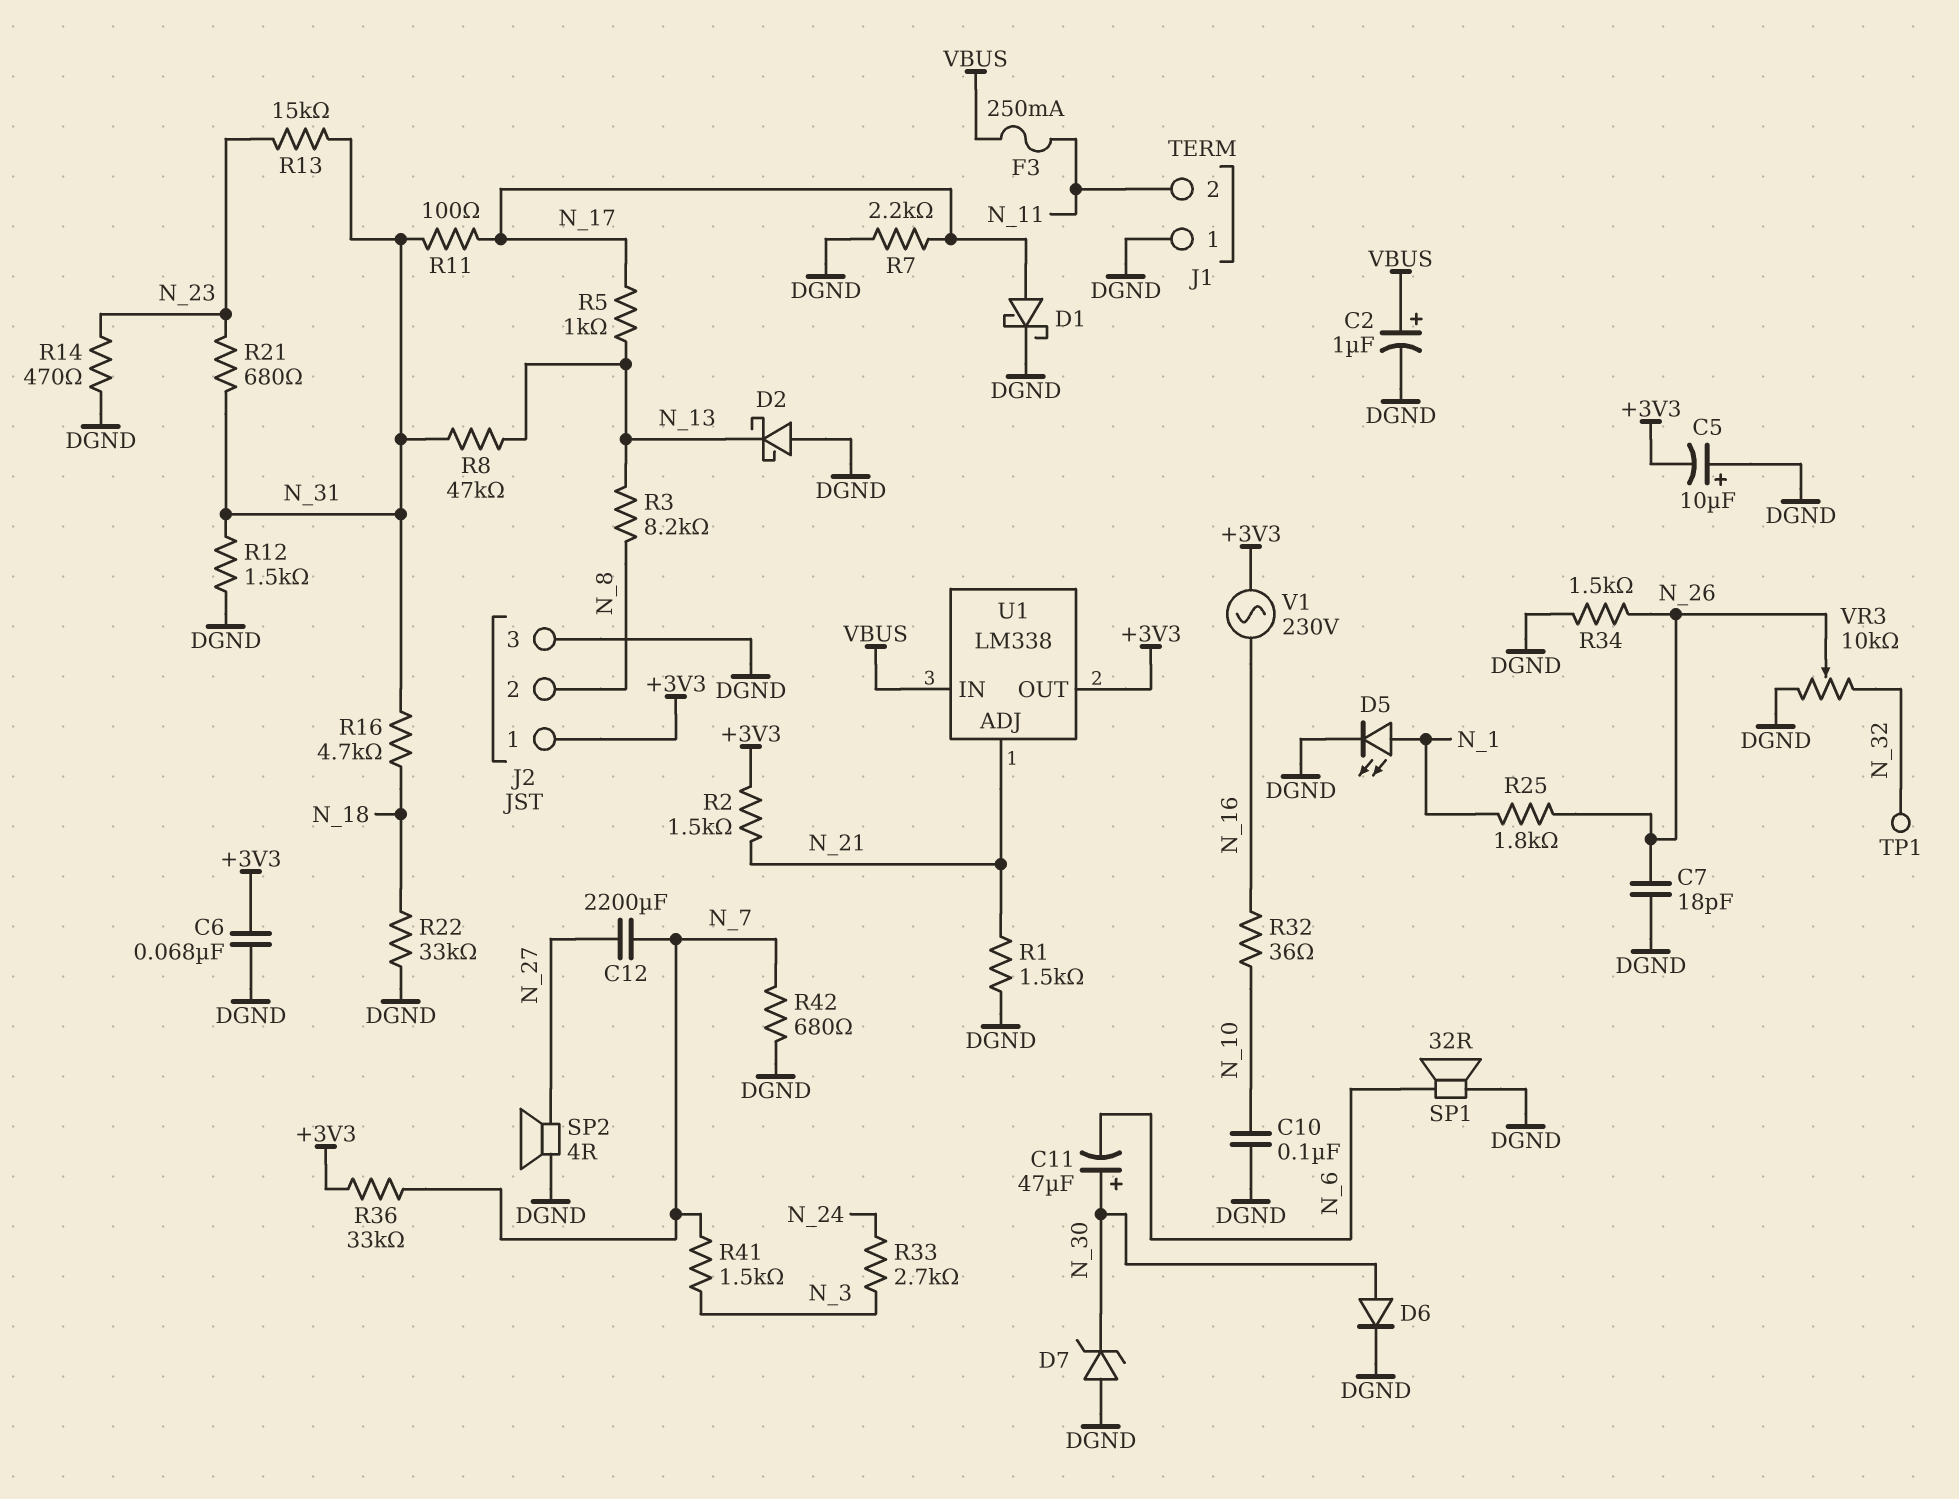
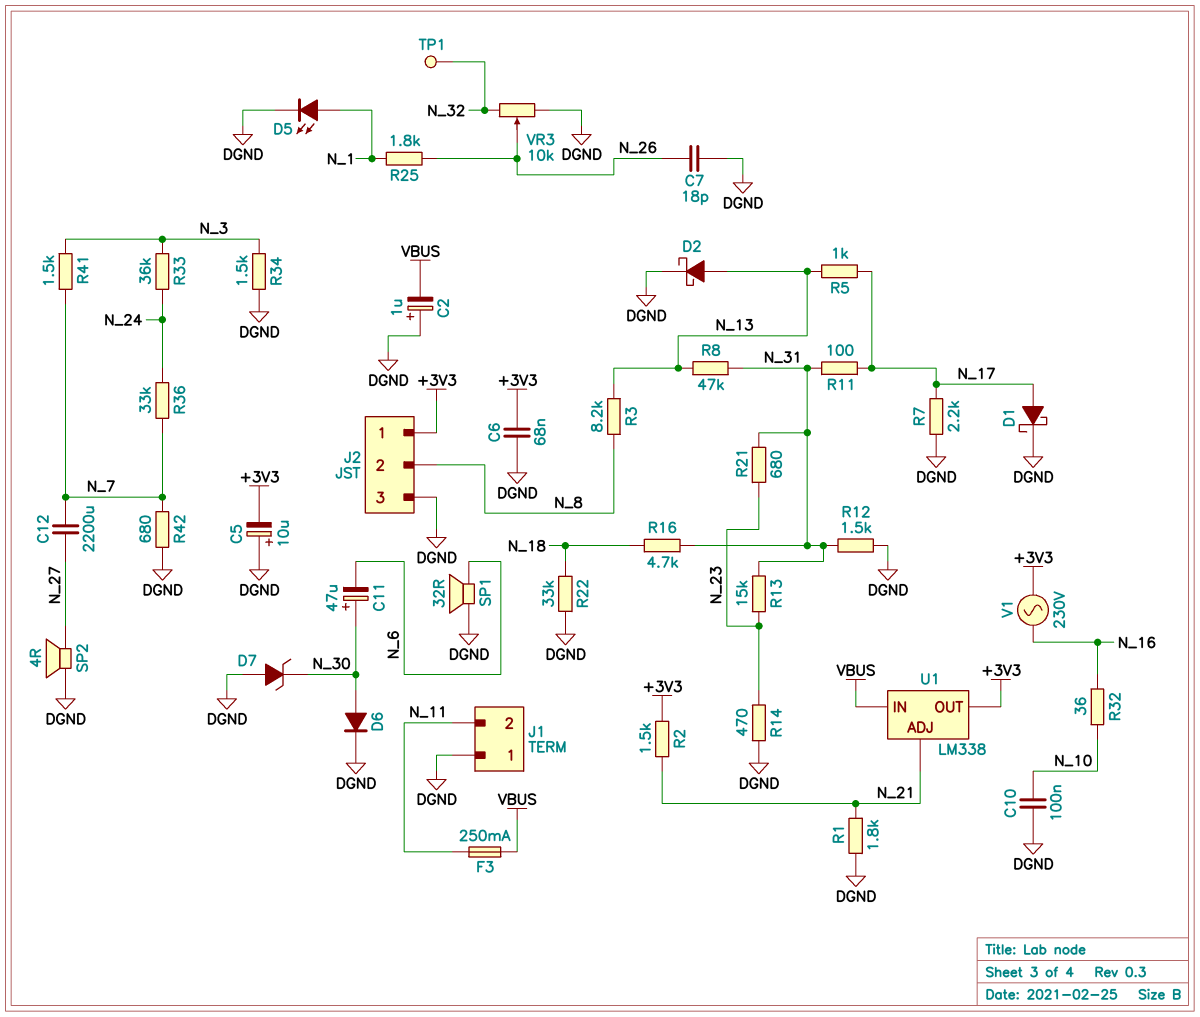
C2: 1uF (plus VBUS, minus DGND) -> 1uF (plus DGND, minus VBUS)
D2: schottky (A DGND, K N_13) -> schottky (A N_13, K DGND)
R1: 1.5k (DGND, N_21) -> 1.8k (DGND, N_21)
R33: 2.7k (N_3, N_24) -> 36k (N_3, N_24)
R34: 1.5k (DGND, N_26) -> 1.5k (DGND, N_3)
R36: 33k (+3V3, N_7) -> 33k (N_7, N_24)

